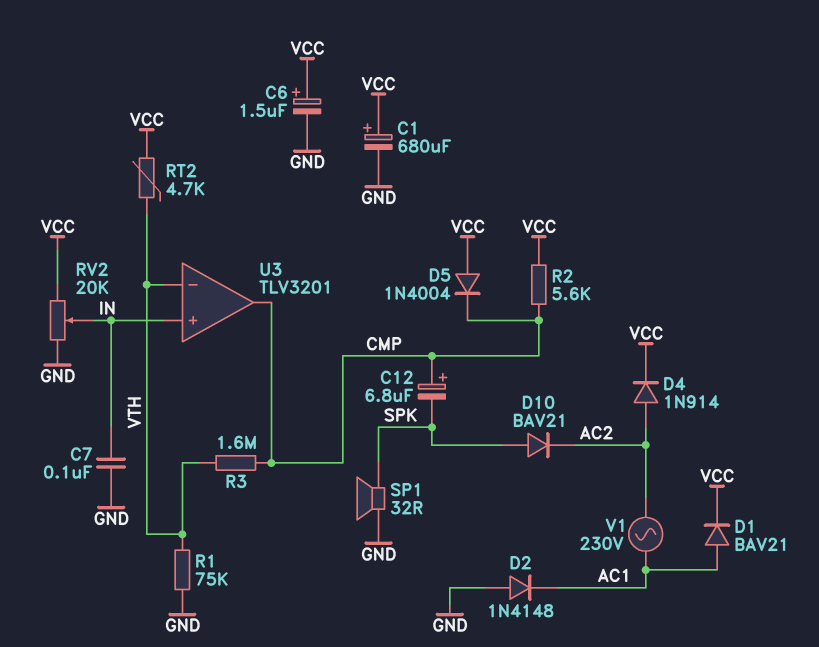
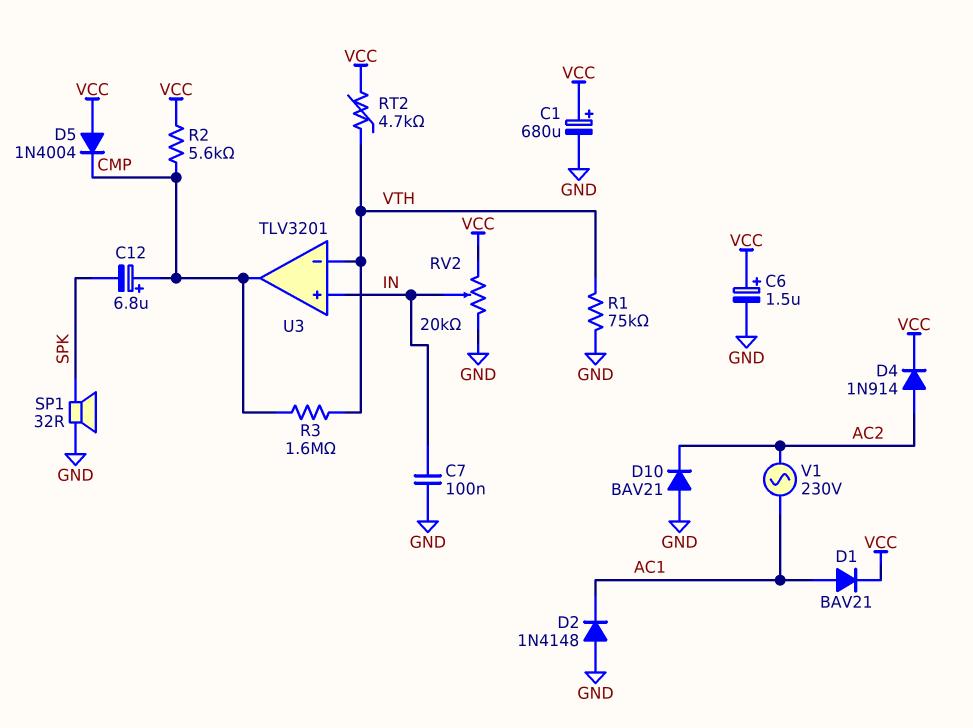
D10: diode BAV21 (A SPK, K AC2) -> diode BAV21 (A GND, K AC2)

